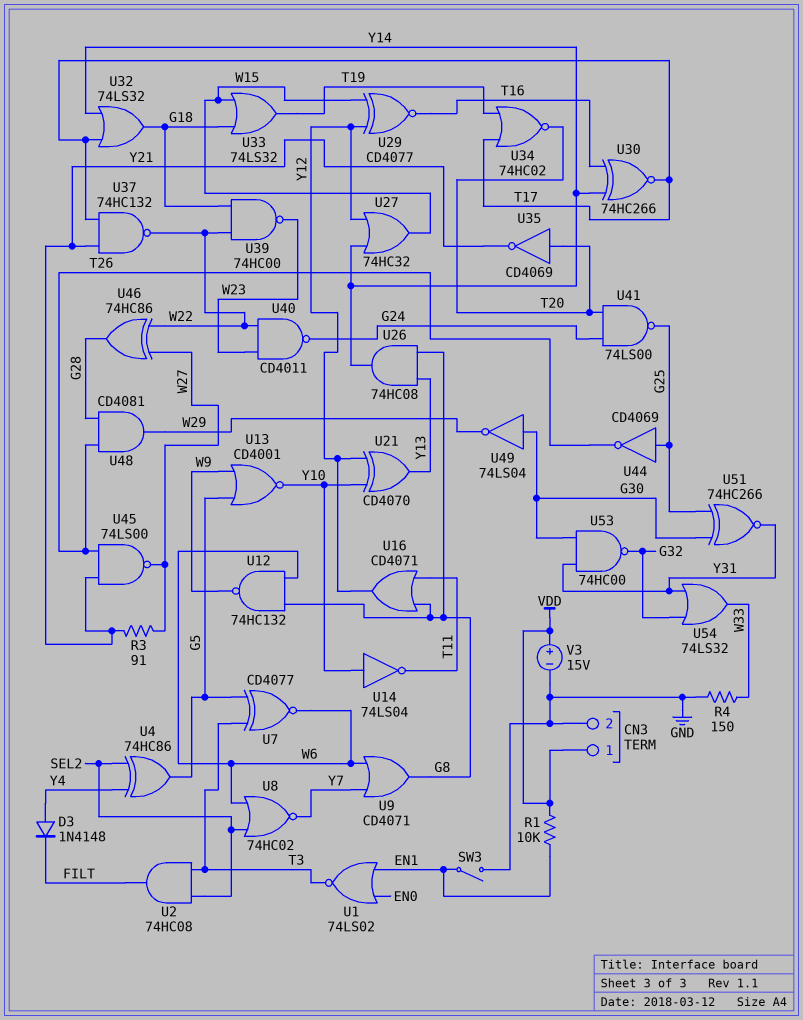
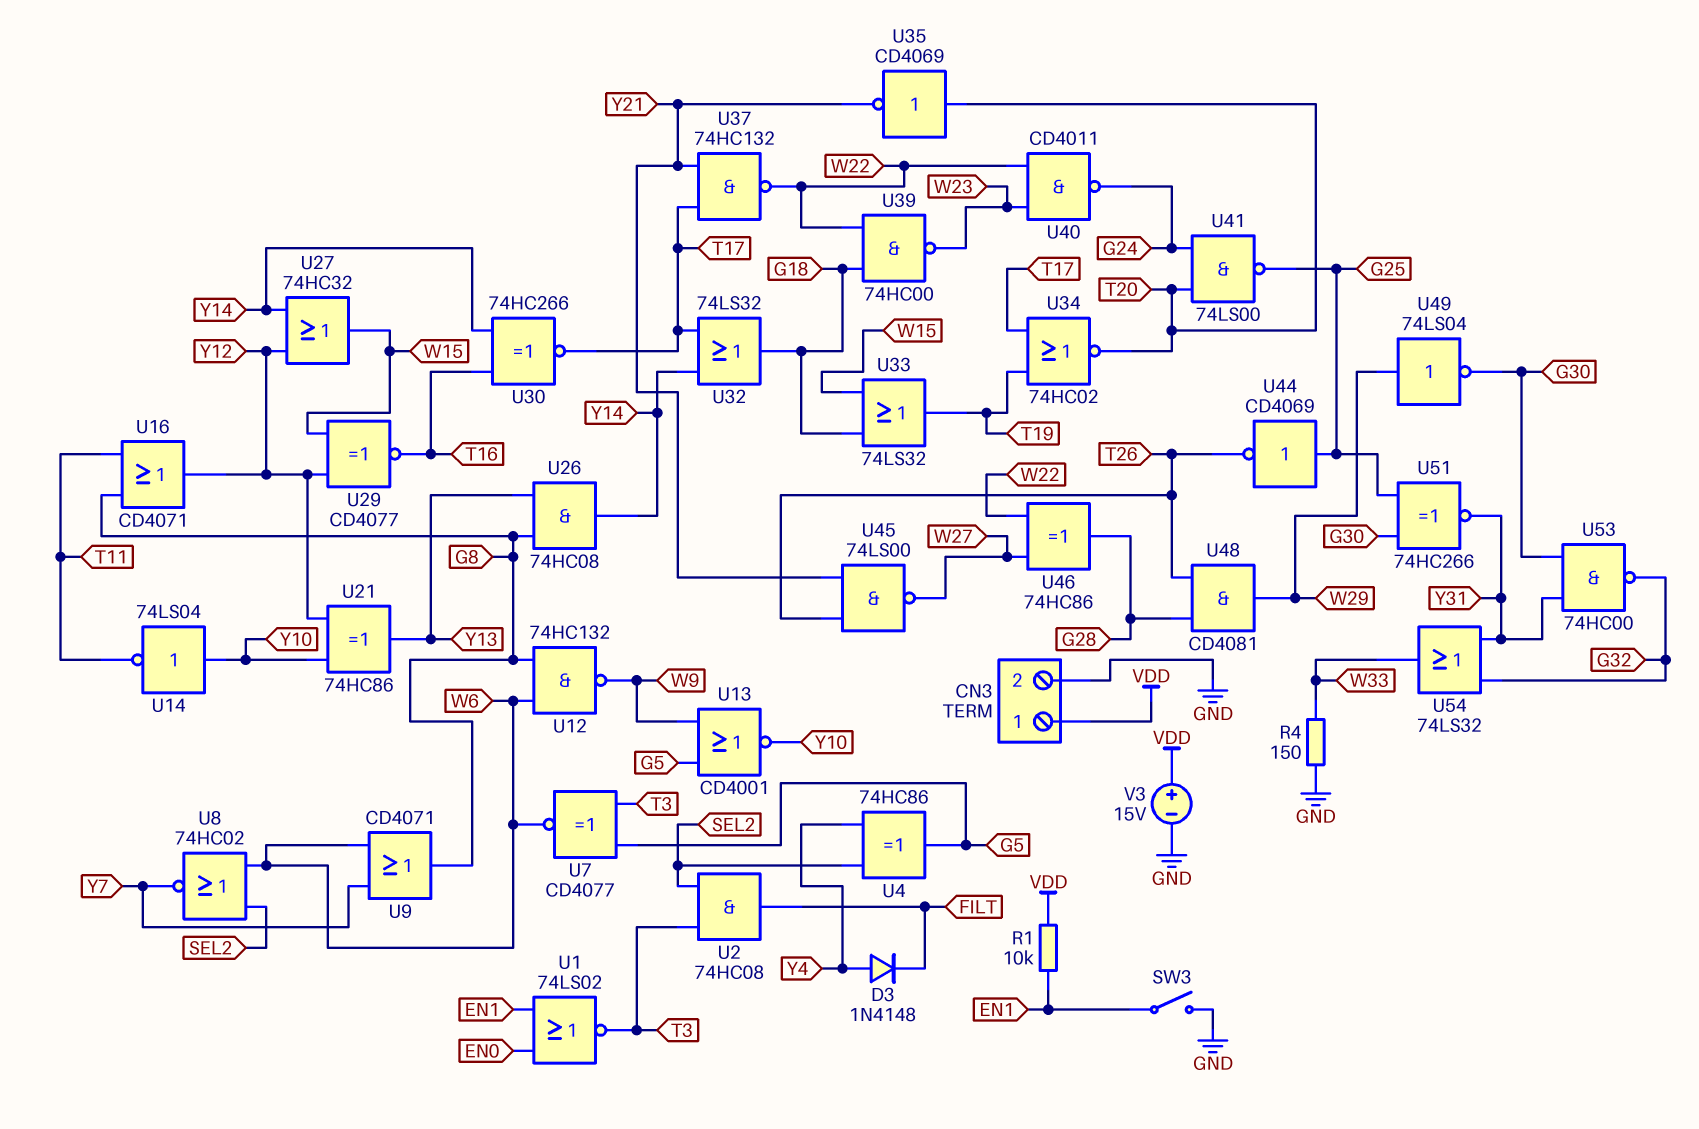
R3: 91 (W27, Y21) -> none
U21: XOR CD4070 (in Y10, in Y12, out Y13) -> XOR 74HC86 (in Y10, in Y12, out Y13)
U49: NOT 74LS04 (in G30, out W29) -> NOT 74LS04 (in W29, out G30)

